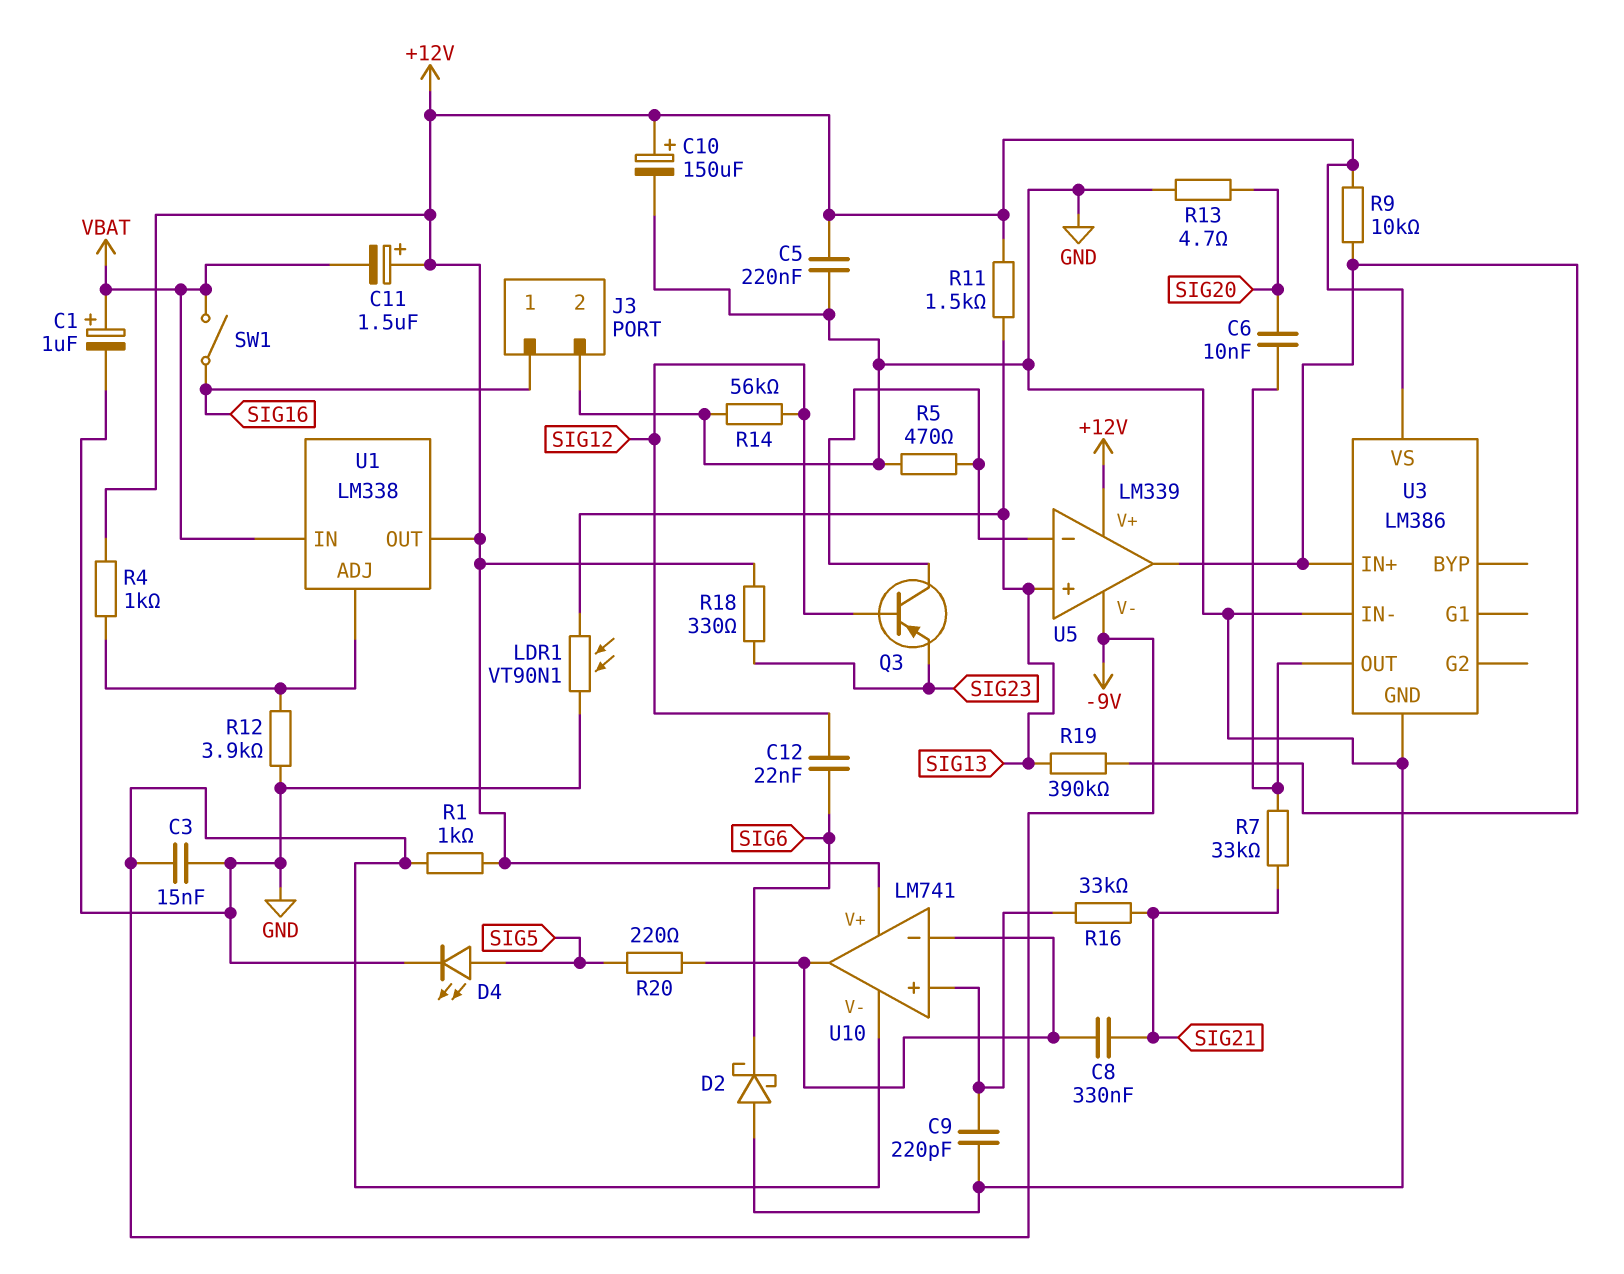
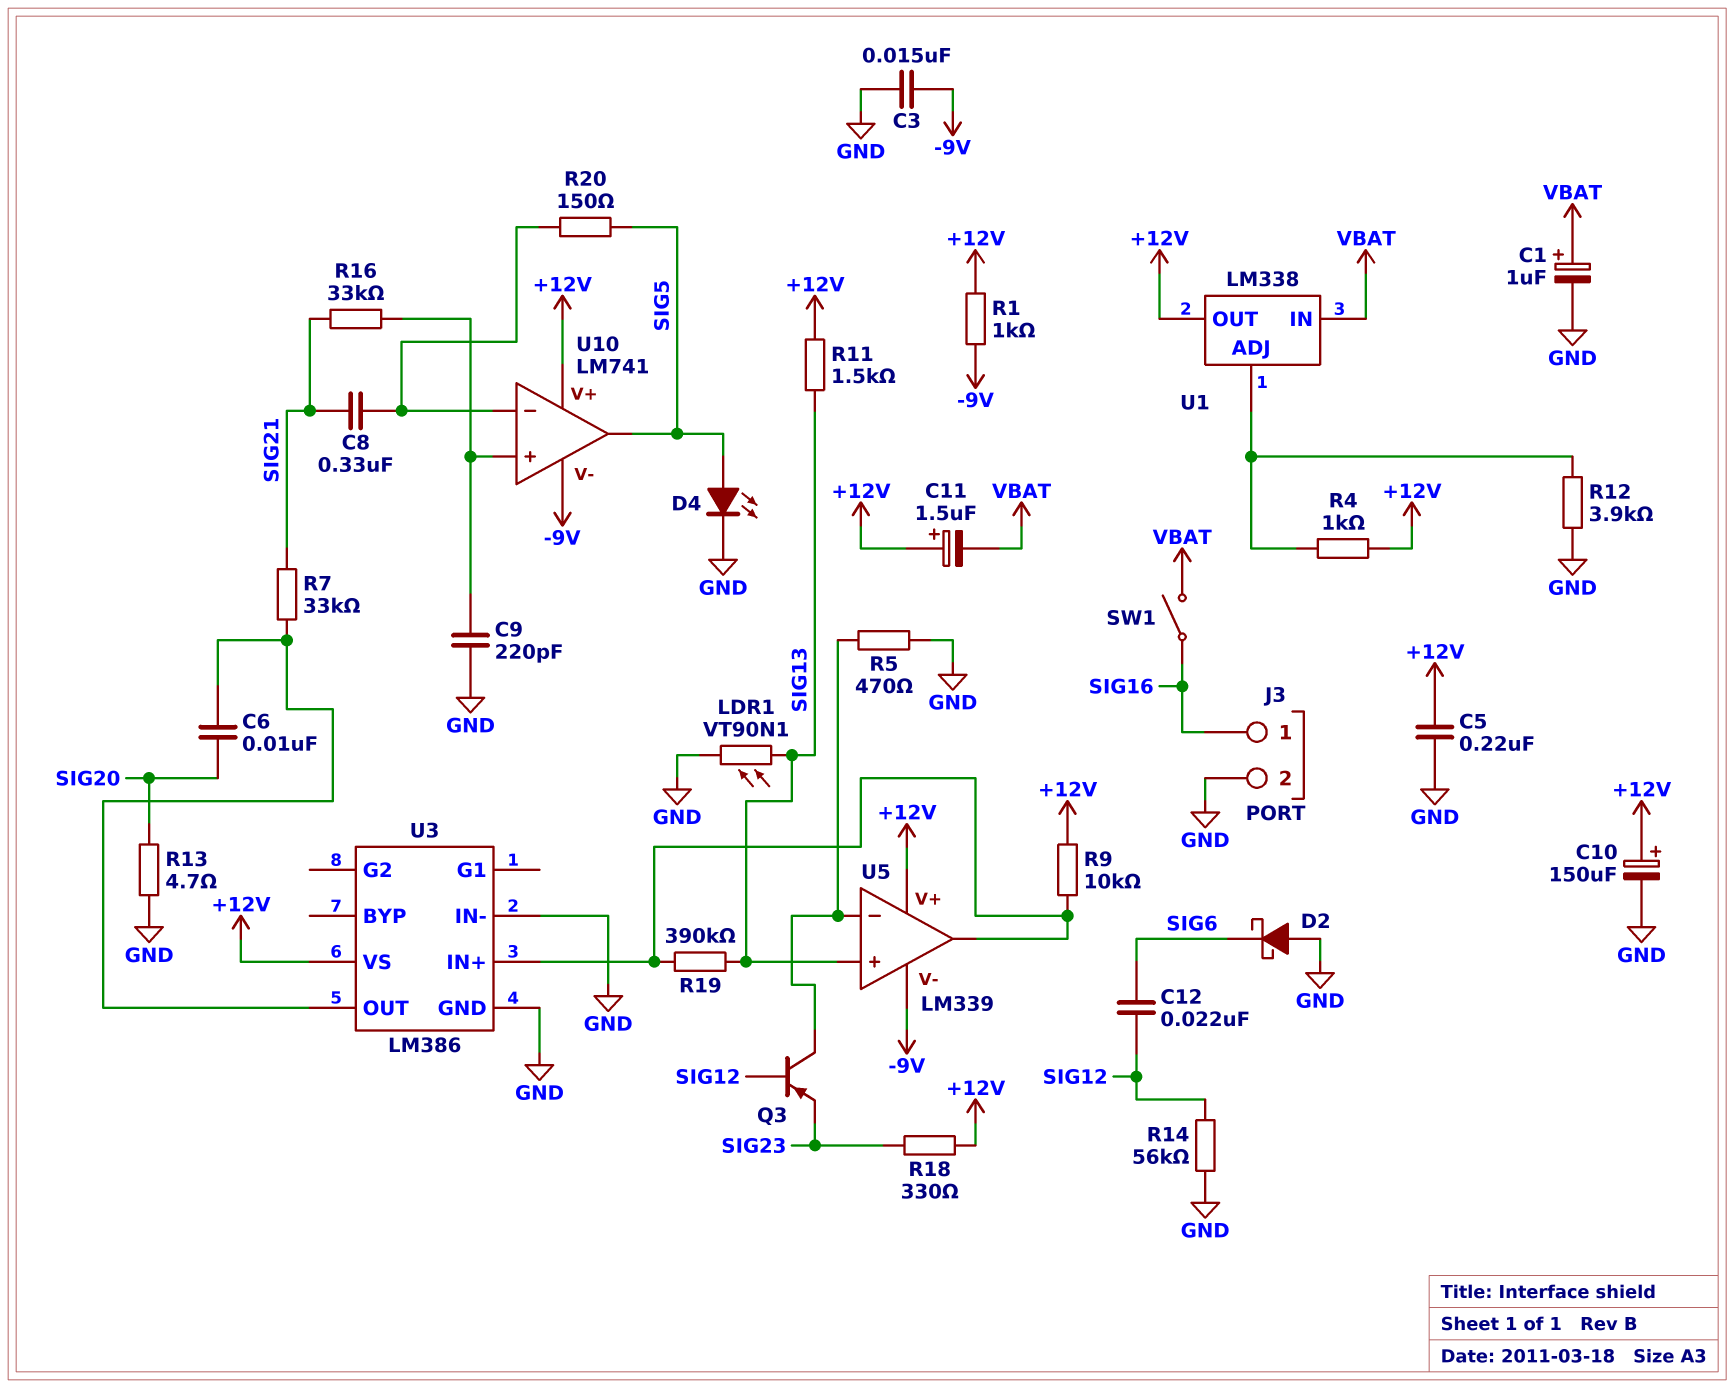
R20: 220 (SIG5, U10/in-) -> 150 (SIG5, U10/in-)
U10 pin out: U10/in- -> SIG5

